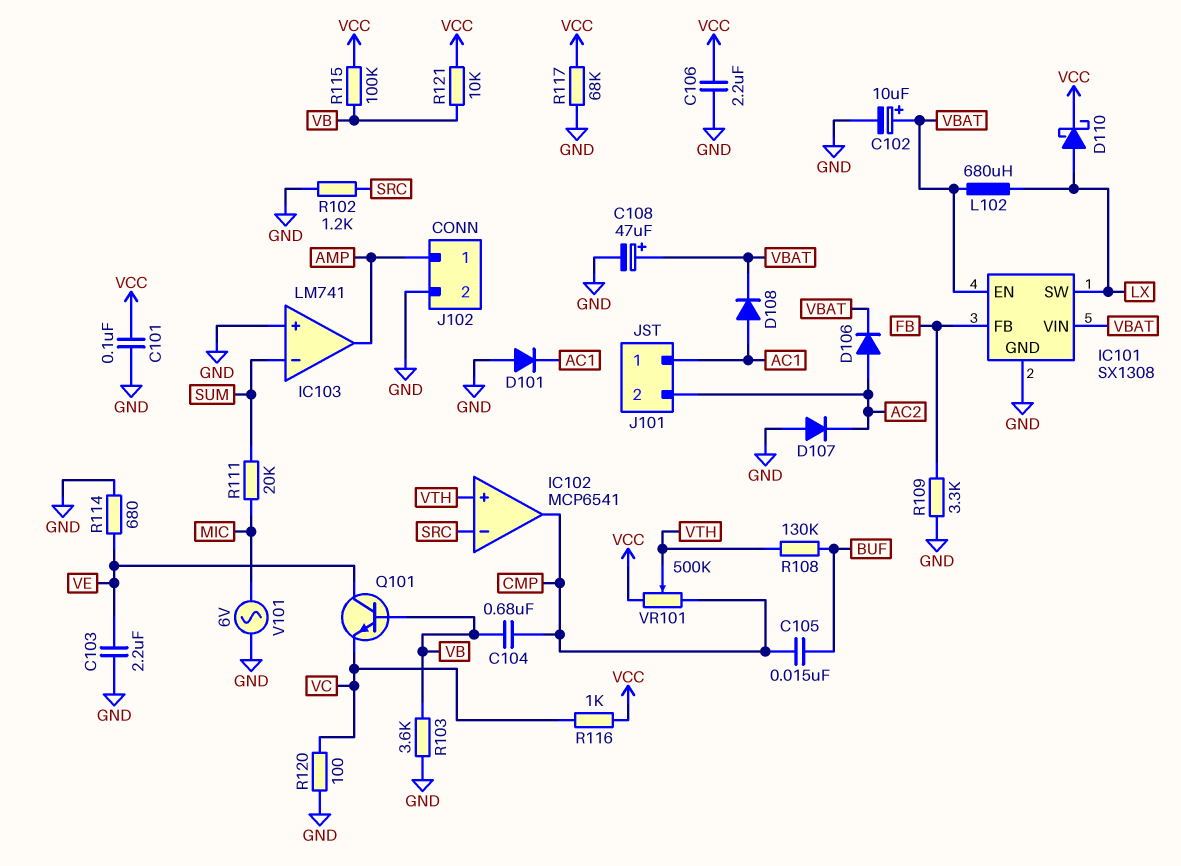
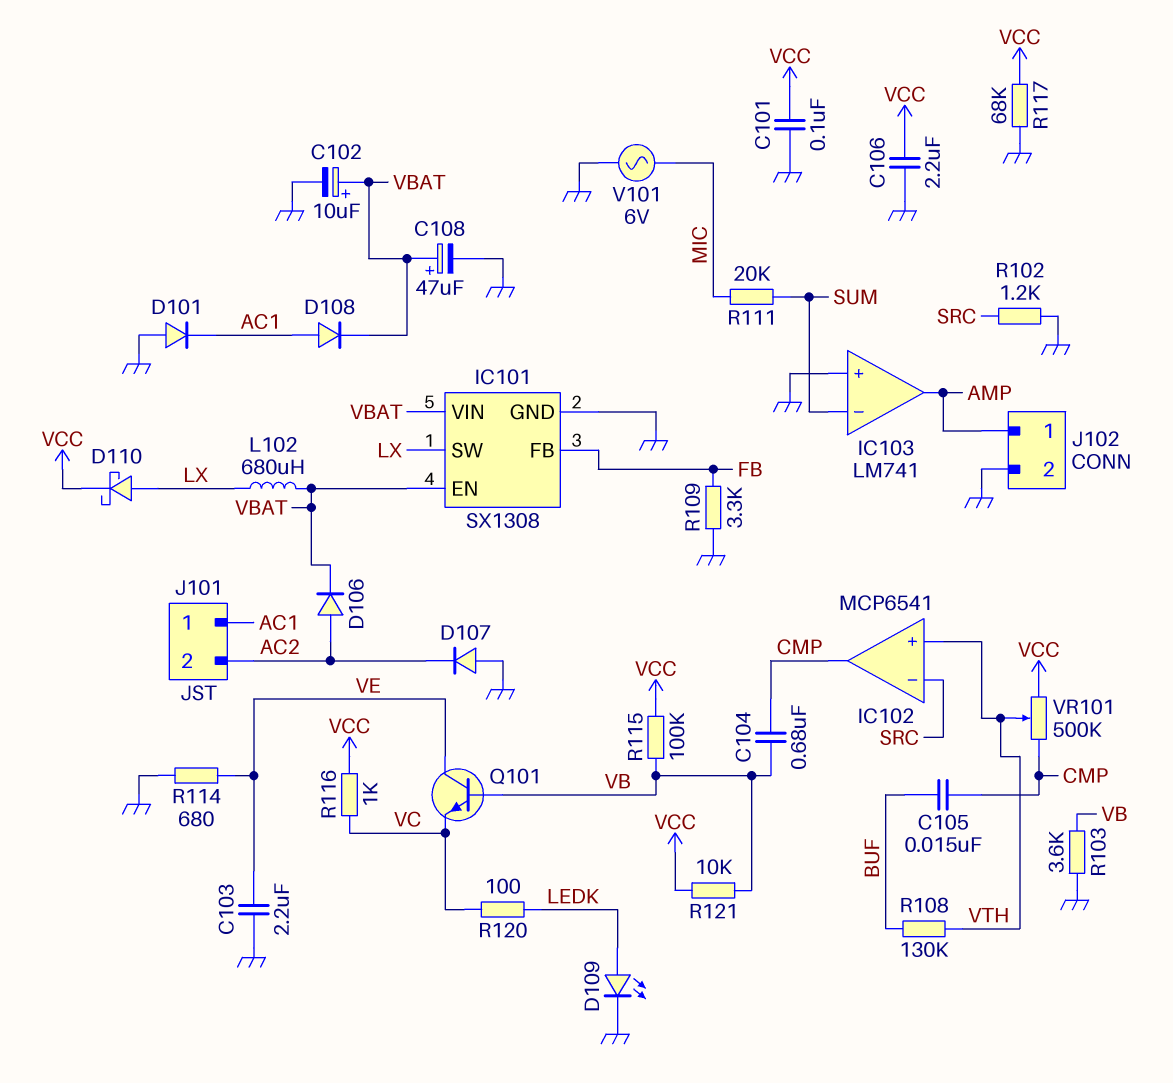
D109: none -> LED (A LEDK, K GND)
R120: 100 (GND, VC) -> 100 (LEDK, VC)

